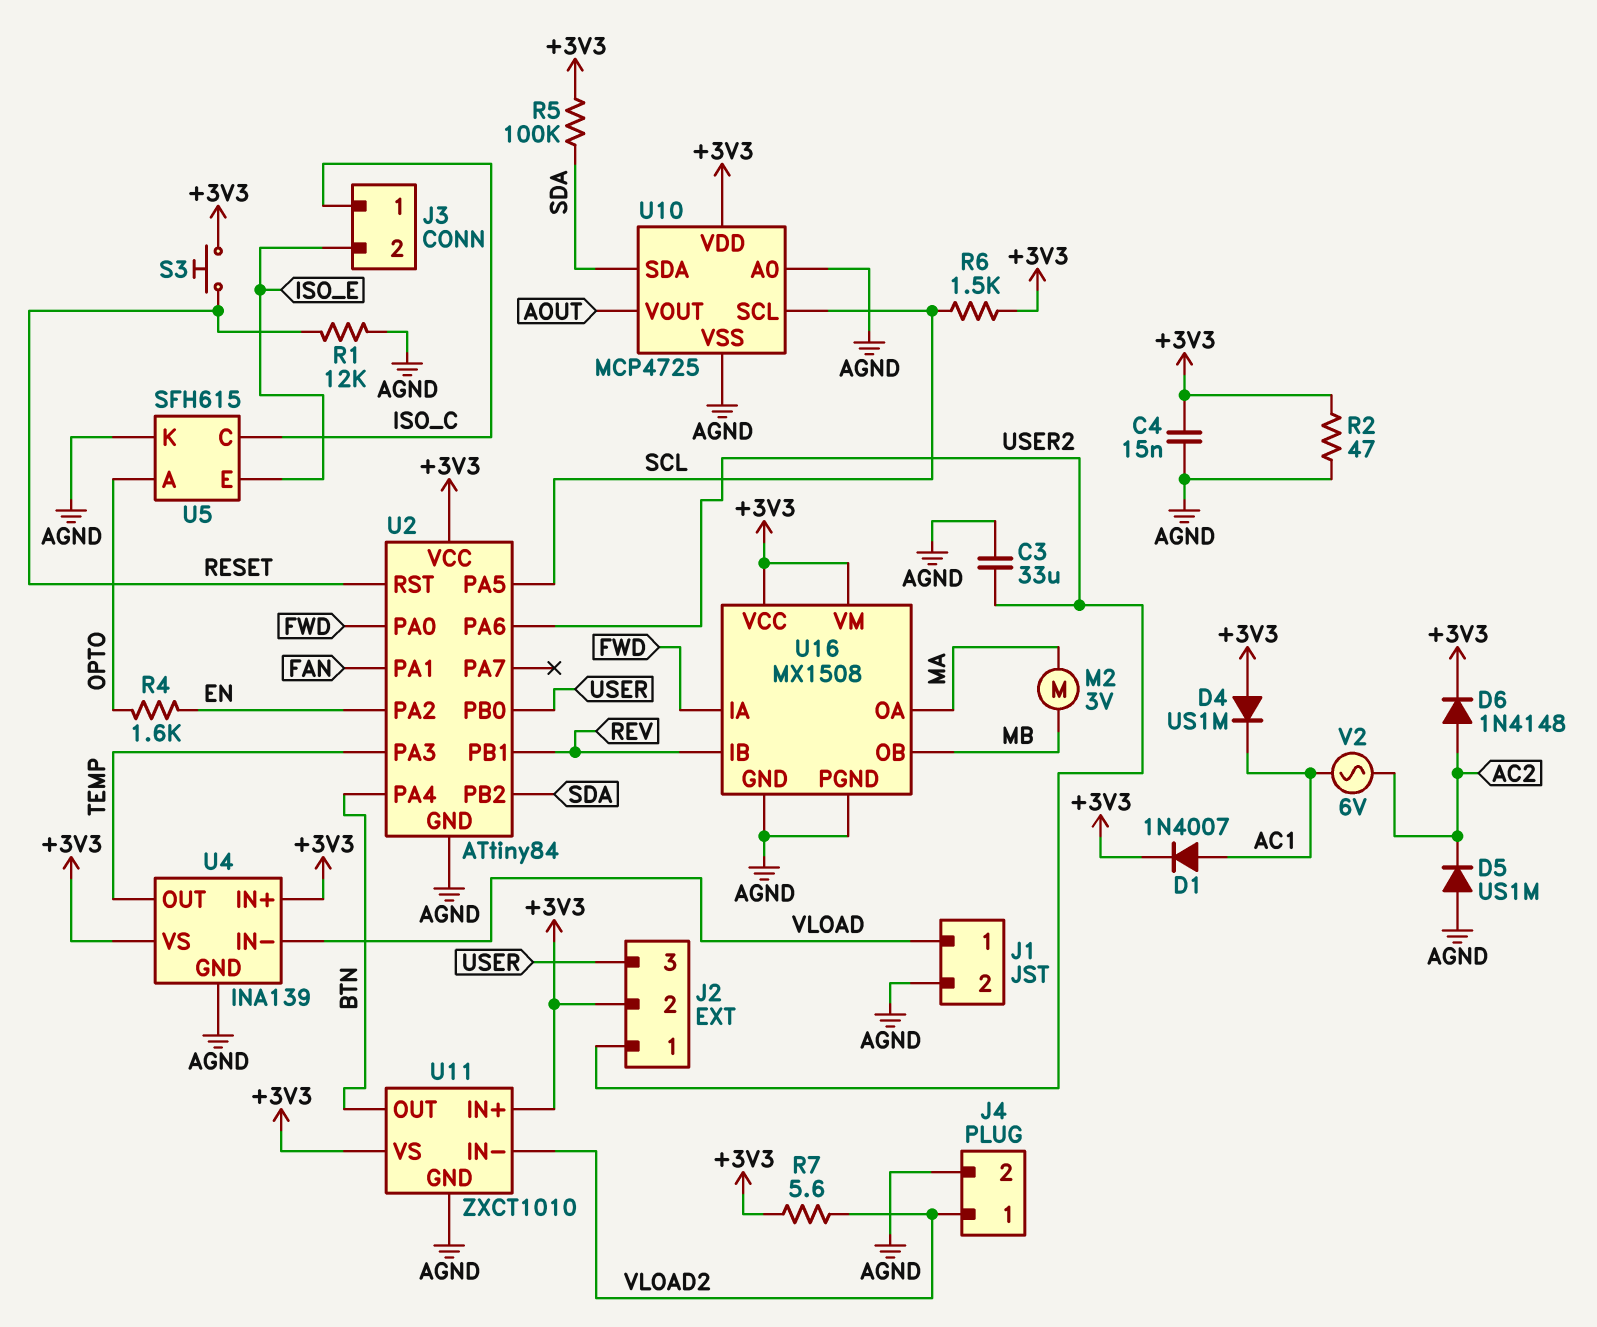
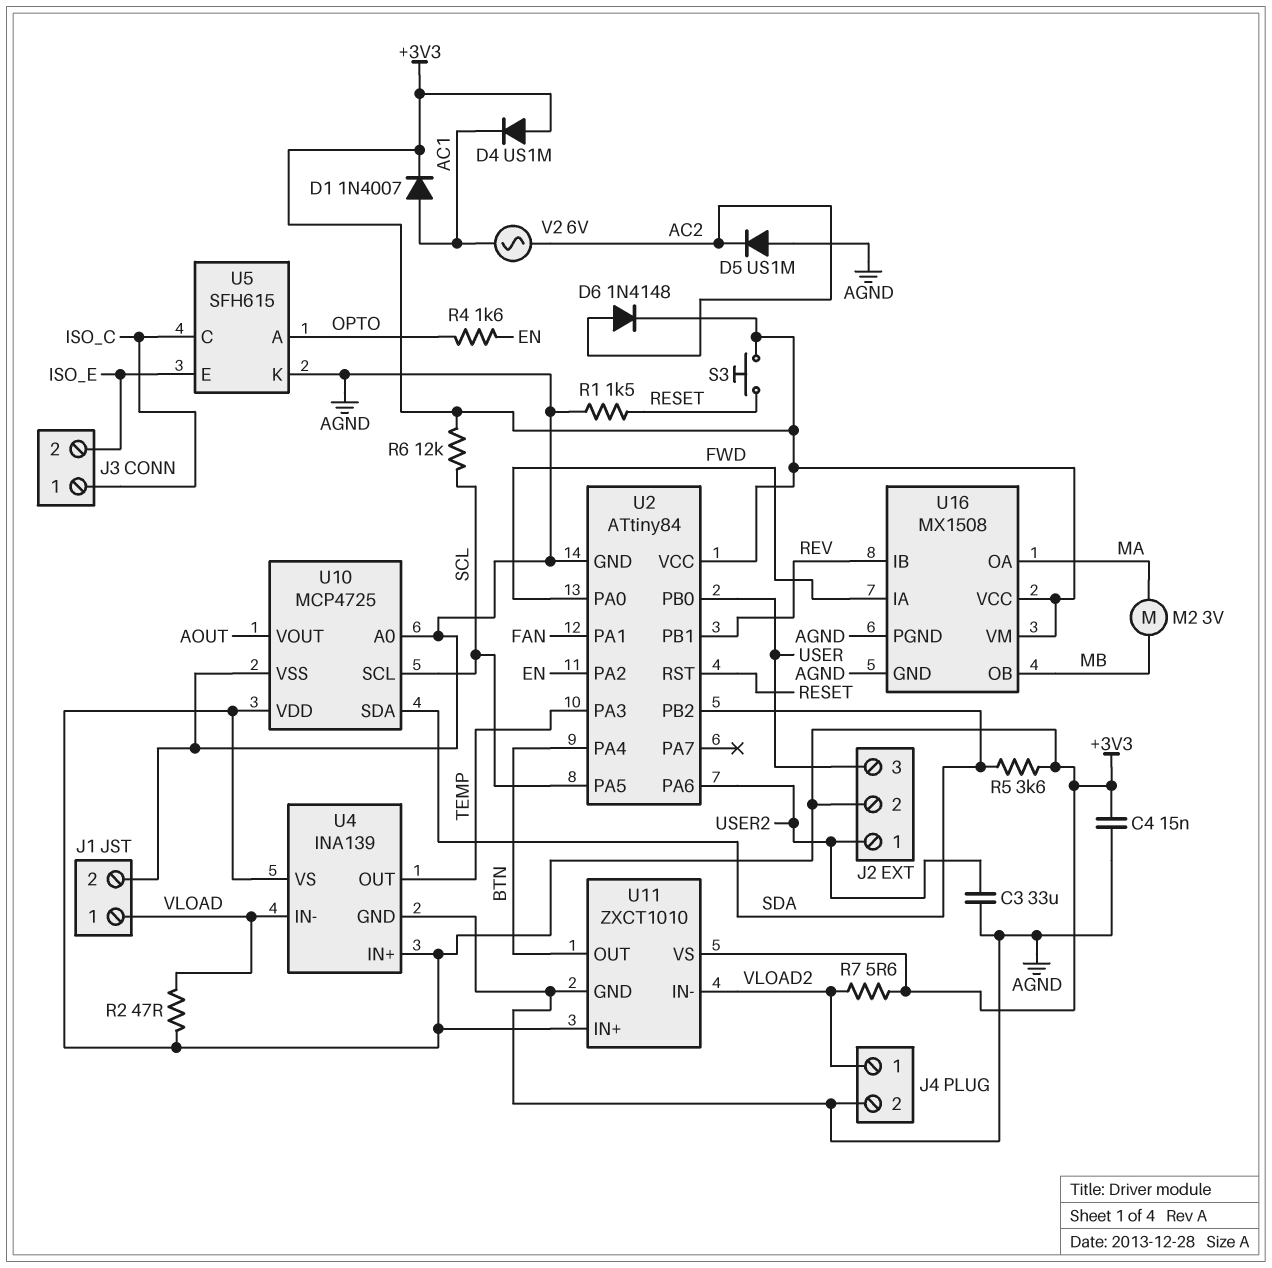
R1: 12k (AGND, RESET) -> 1.5k (AGND, RESET)
R2: 47 (+3V3, AGND) -> 47 (+3V3, VLOAD)
R5: 100k (+3V3, SDA) -> 3.6k (+3V3, SDA)
R6: 1.5k (+3V3, SCL) -> 12k (+3V3, SCL)

